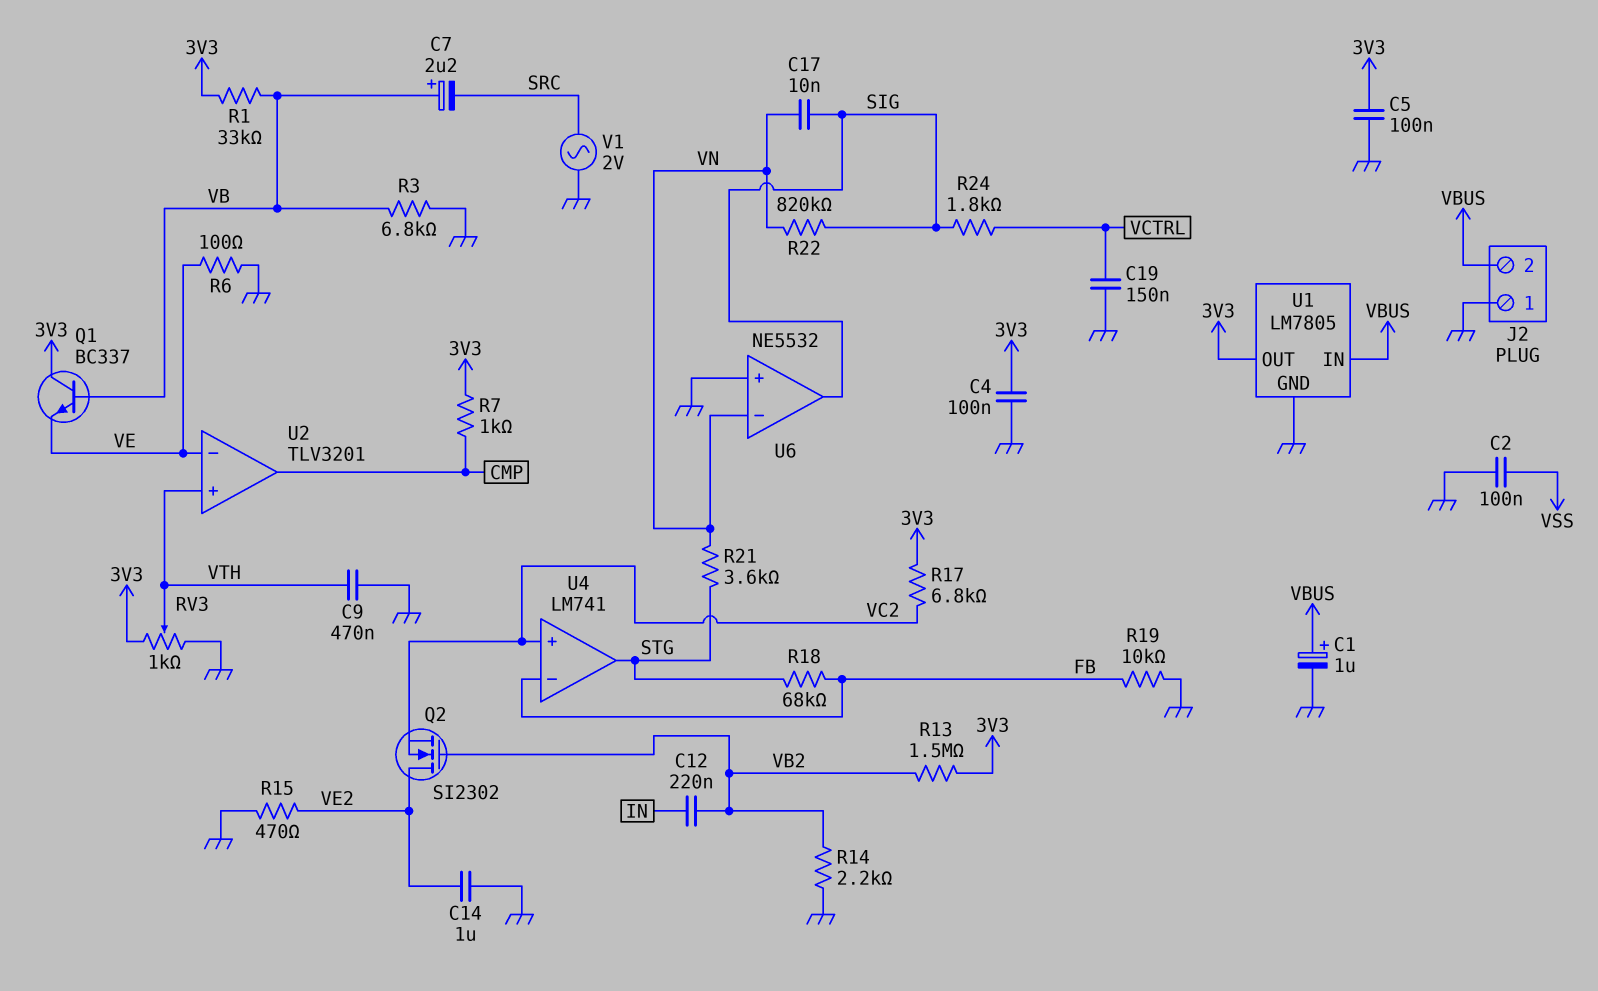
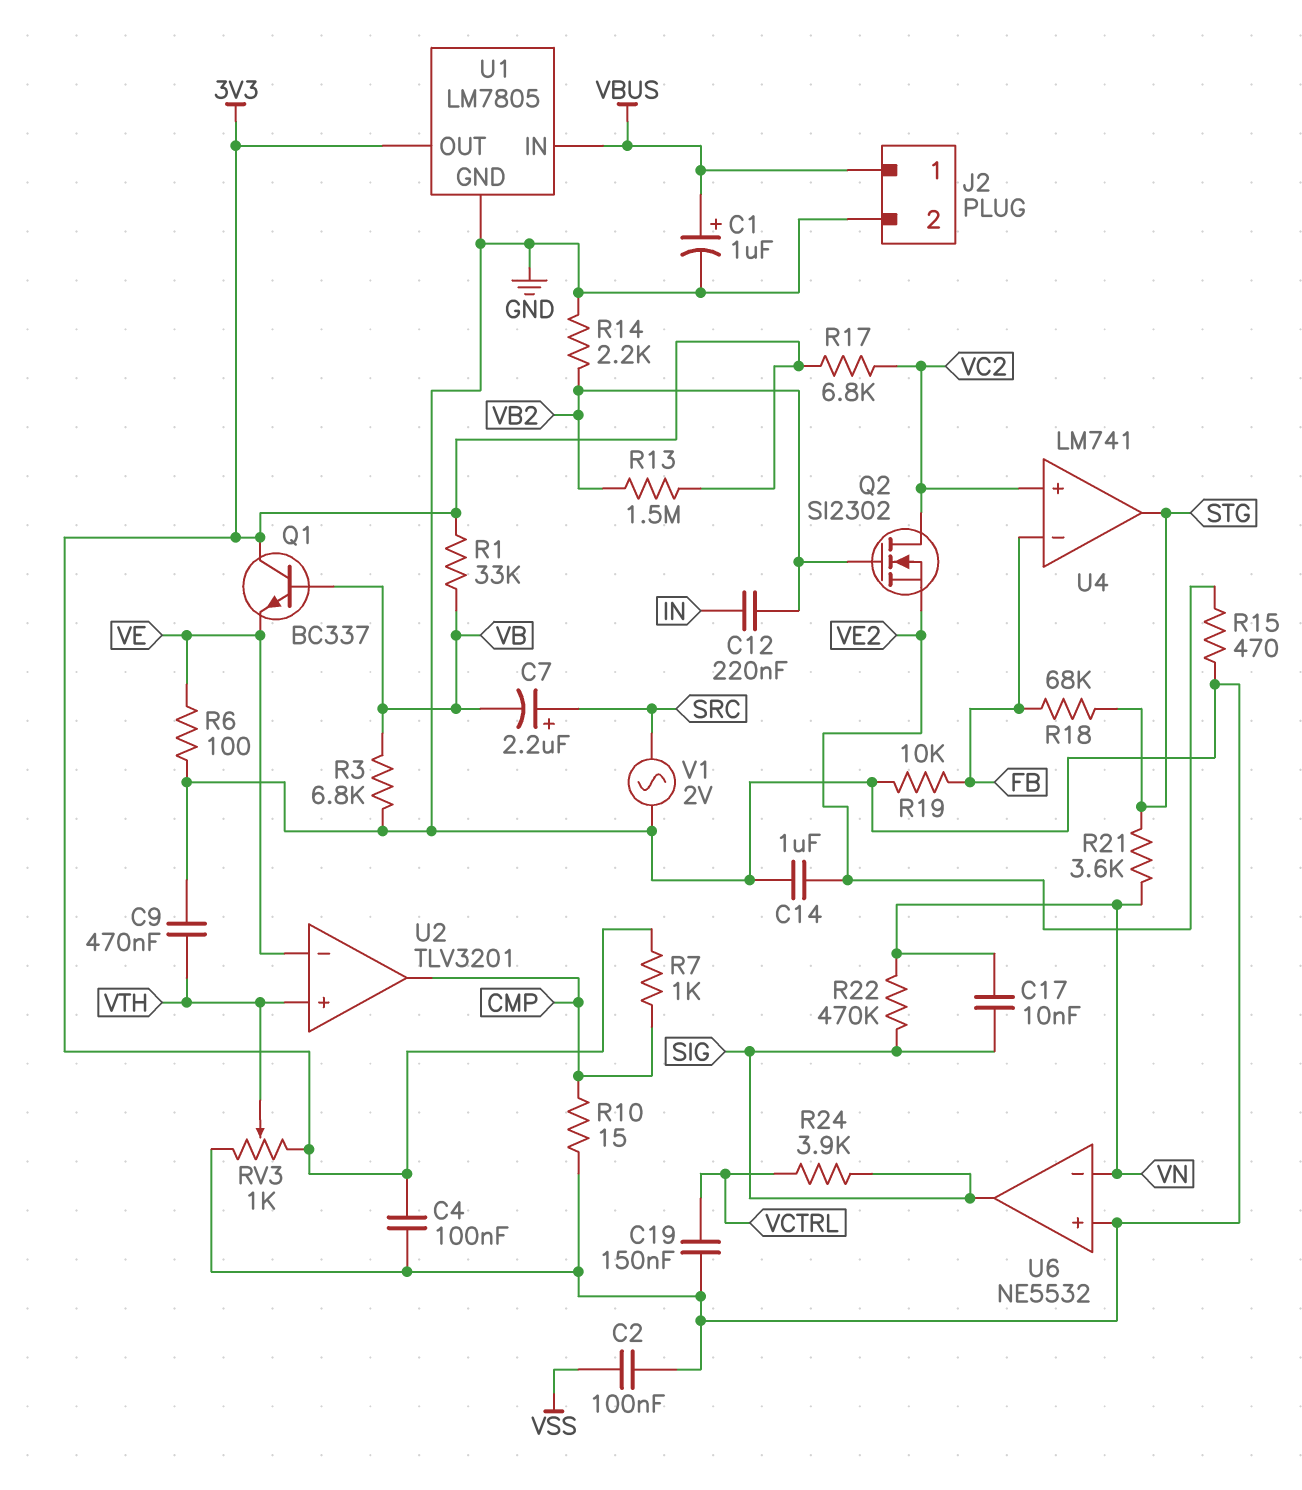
C5: 100nF (3V3, GND) -> none
C7: 2.2uF (plus VB, minus SRC) -> 2.2uF (plus SRC, minus VB)
J2 pin 1: GND -> VBUS
J2 pin 2: VBUS -> GND
Q2: NMOS SI2302 (G VB2, D VE2, S VC2) -> NMOS SI2302 (G VB2, D VC2, S VE2)
R10: none -> 15 (CMP, GND)
R22: 820k (SIG, VN) -> 470k (SIG, VN)
R24: 1.8k (SIG, VCTRL) -> 3.9k (SIG, VCTRL)

